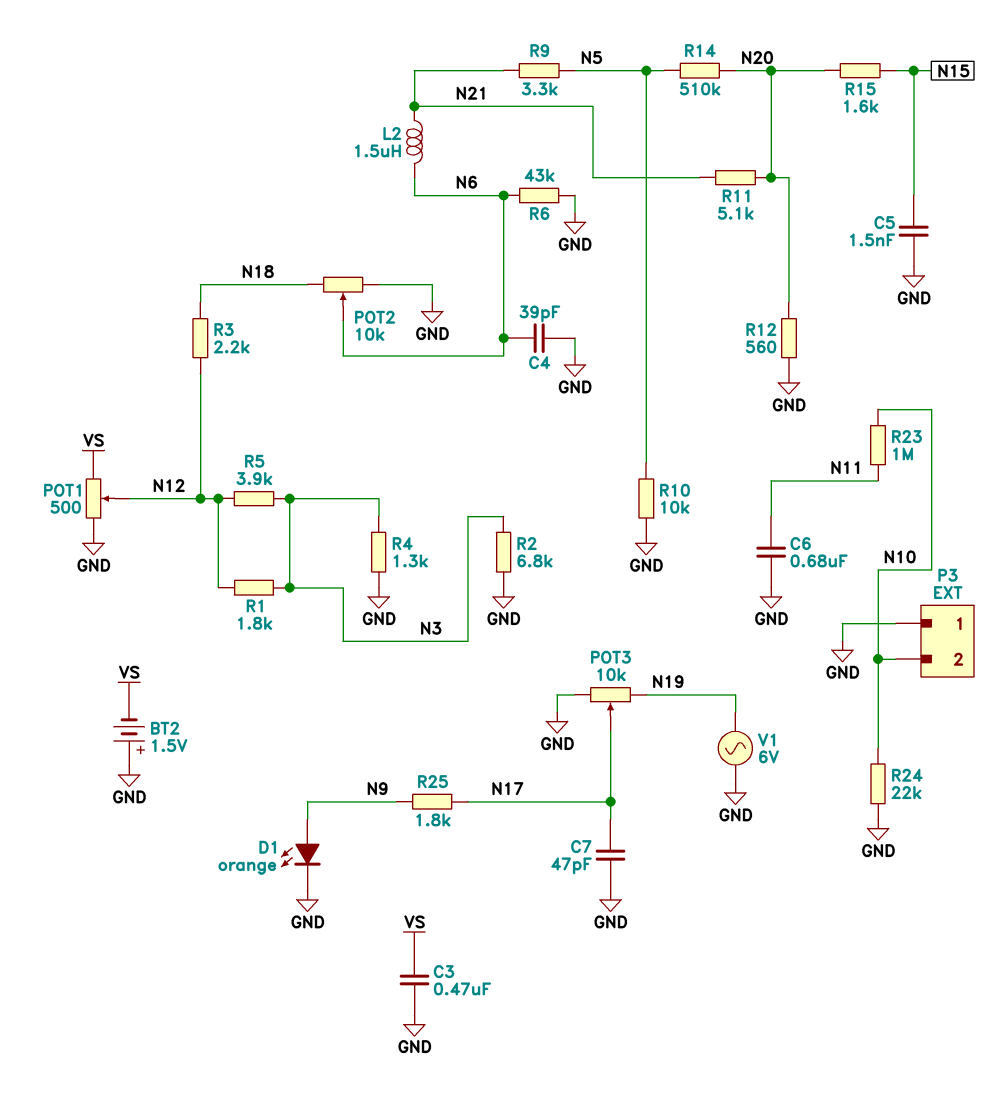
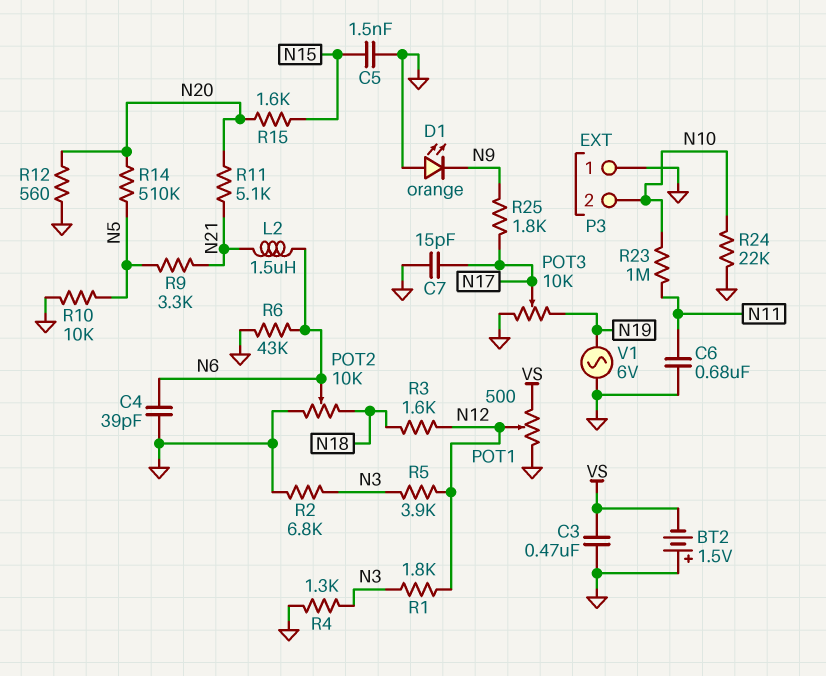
C7: 47pF (GND, N17) -> 15pF (GND, N17)
D1: LED orange (A N9, K GND) -> LED orange (A GND, K N9)
R3: 2.2k (N12, N18) -> 1.6k (N12, N18)

